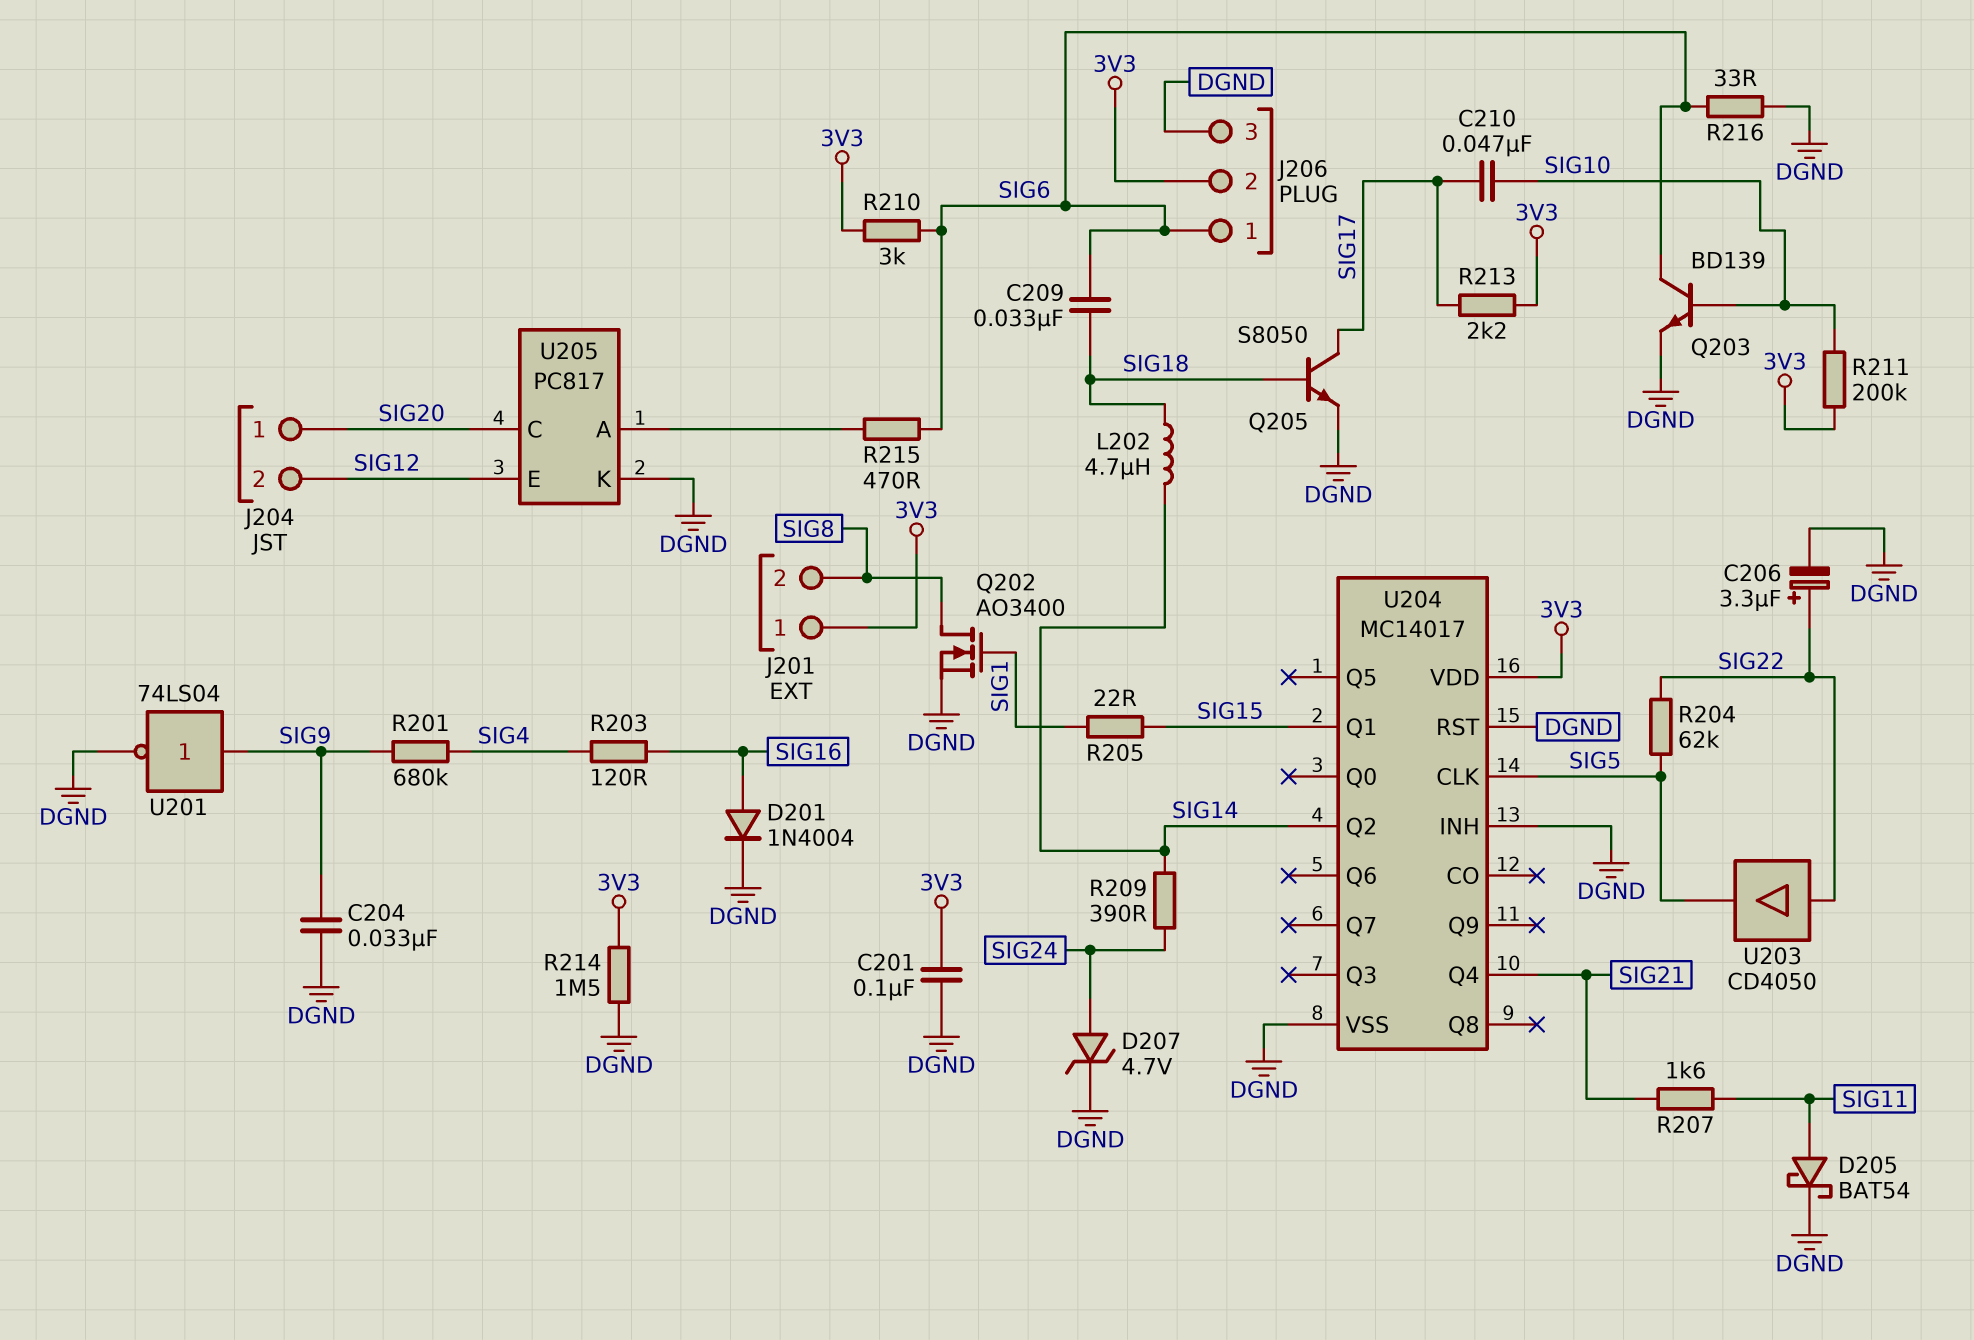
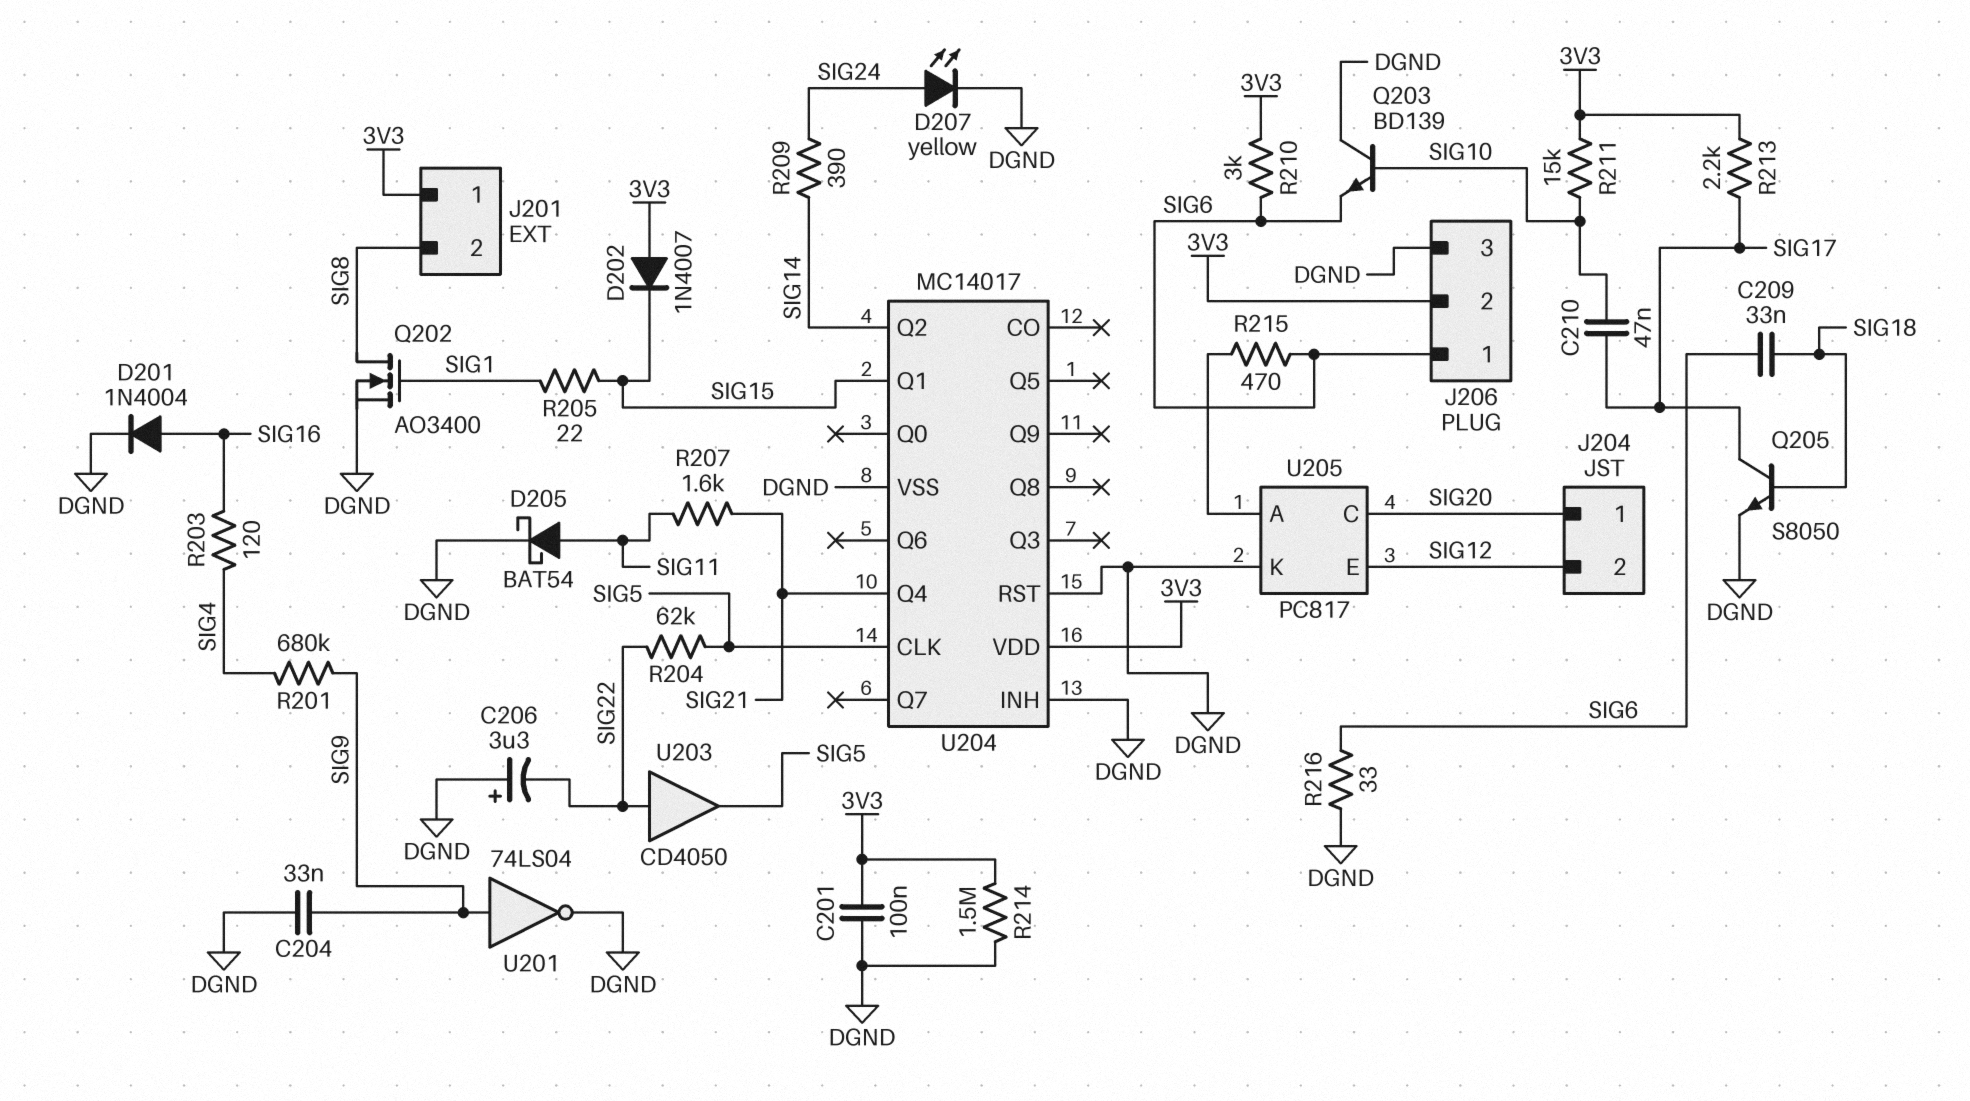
C206: 3.3uF (plus SIG22, minus DGND) -> 3.3uF (plus DGND, minus SIG22)
D202: none -> diode 1N4007 (A 3V3, K SIG15)
D207: zener 4.7V (A SIG24, K DGND) -> LED yellow (A SIG24, K DGND)
L202: 4.7uH (SIG14, SIG18) -> none
Q203: NPN BD139 (B SIG10, C SIG6, E DGND) -> NPN BD139 (B SIG10, C DGND, E SIG6)
R211: 200k (3V3, SIG10) -> 15k (3V3, SIG10)

